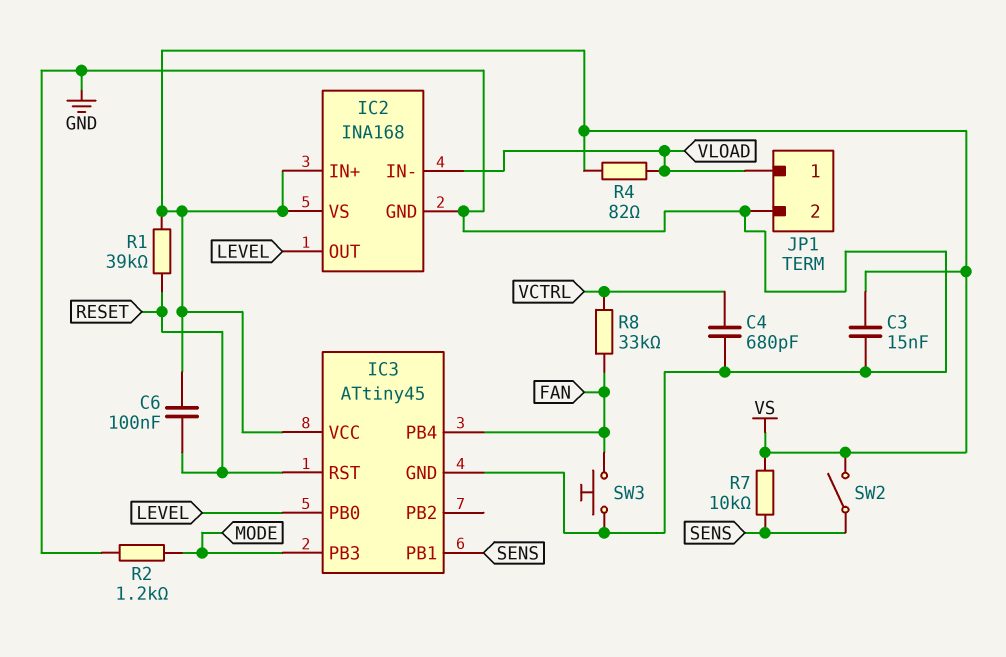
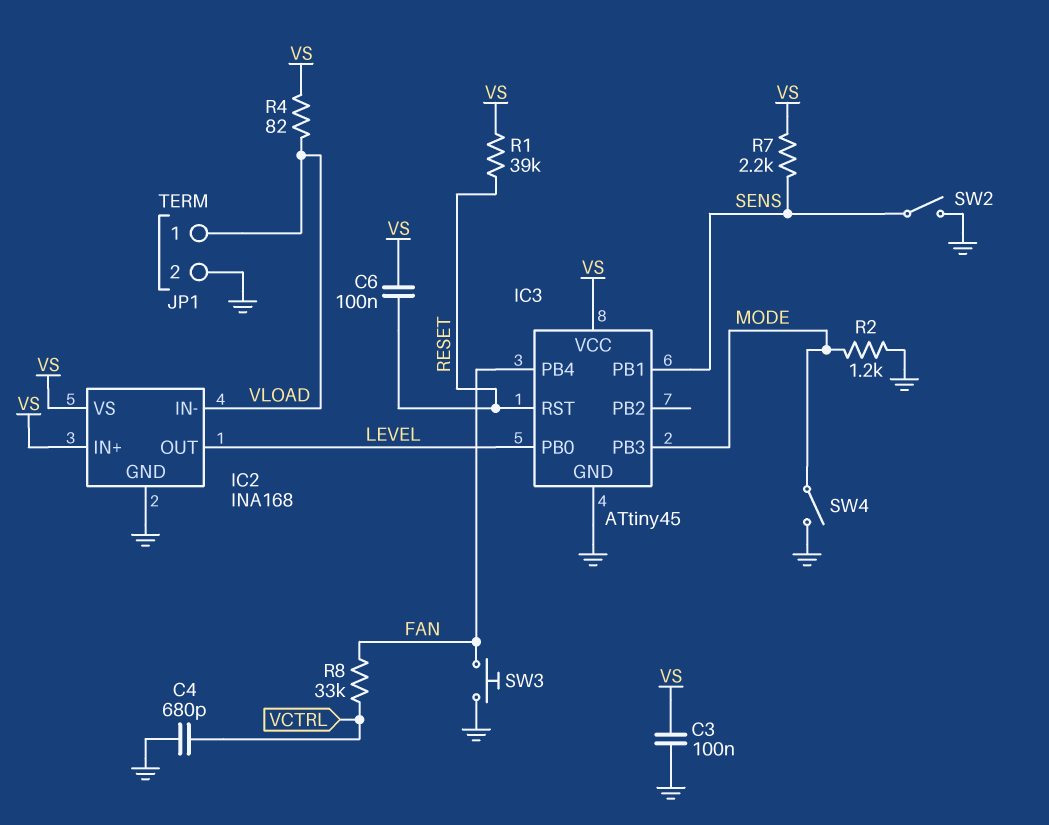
C3: 15nF (GND, VS) -> 100nF (GND, VS)
R7: 10k (SENS, VS) -> 2.2k (SENS, VS)
SW2: switch (SENS, VS) -> switch (GND, SENS)
SW4: none -> switch (GND, MODE)

